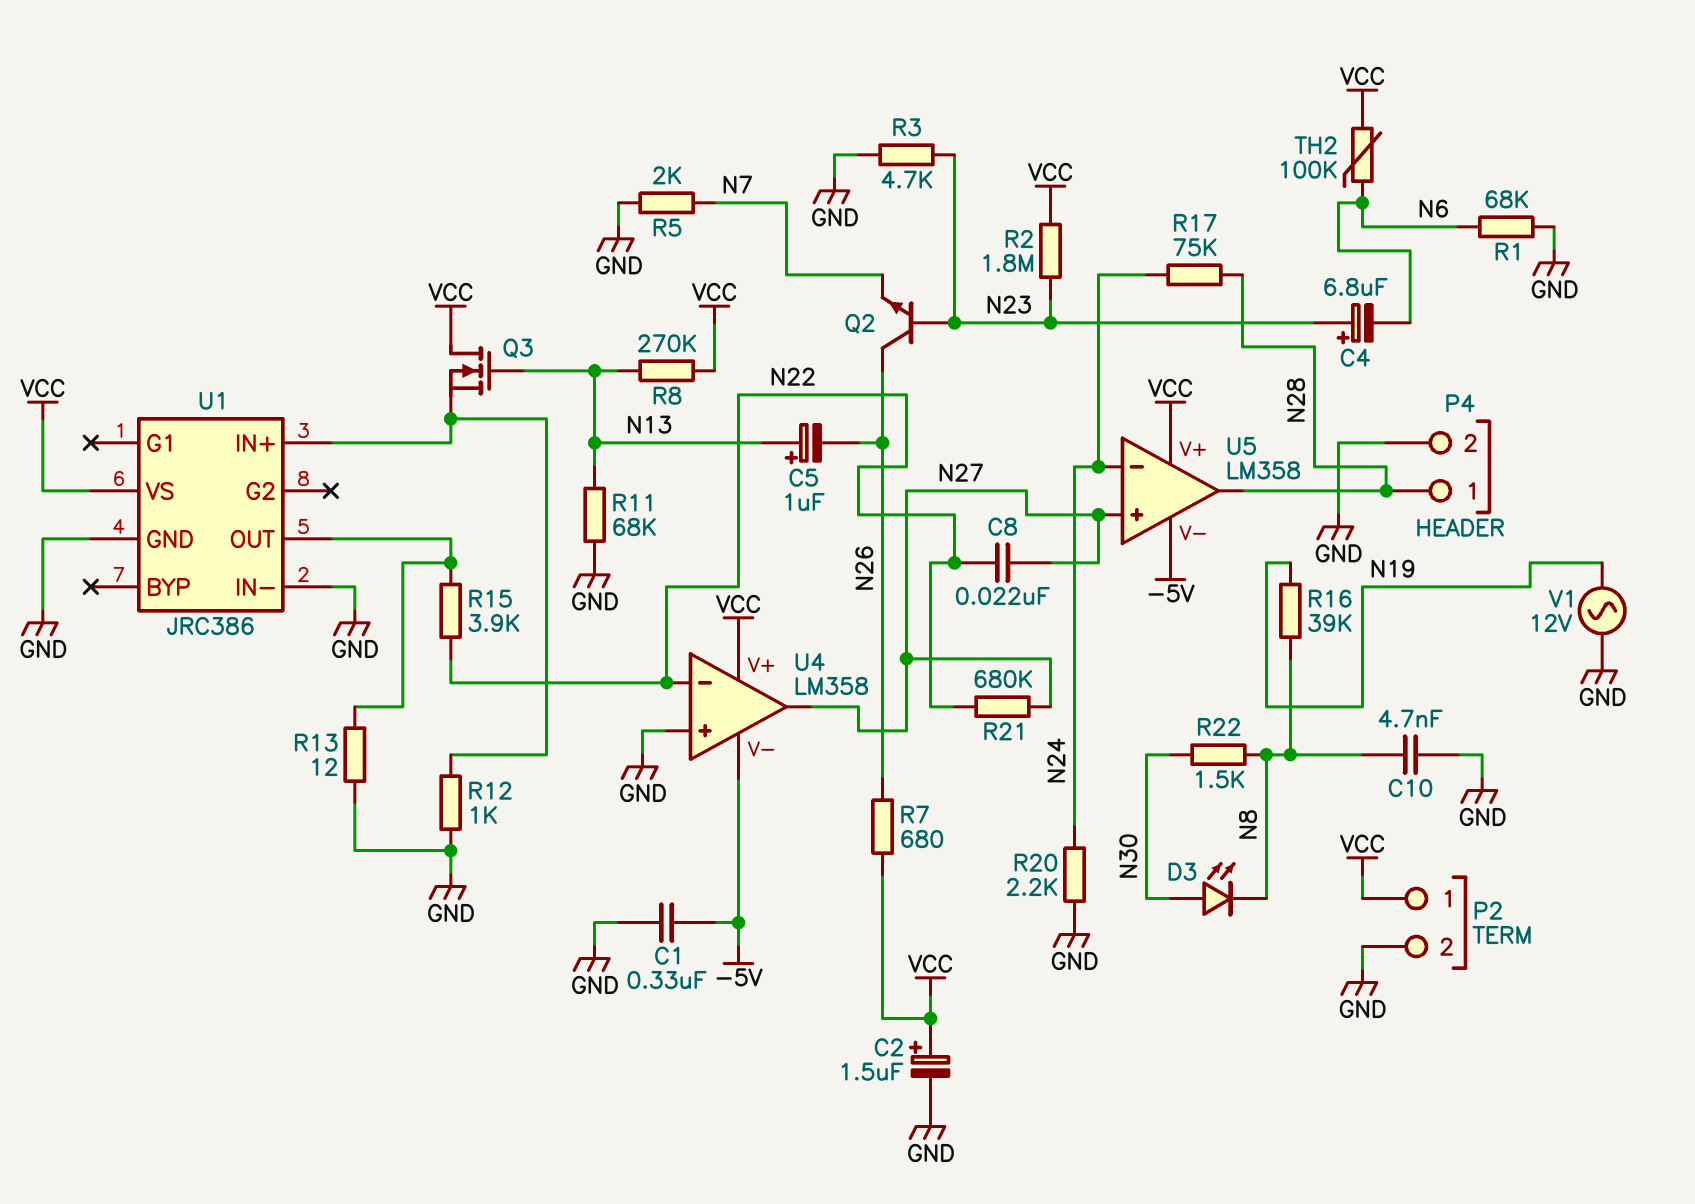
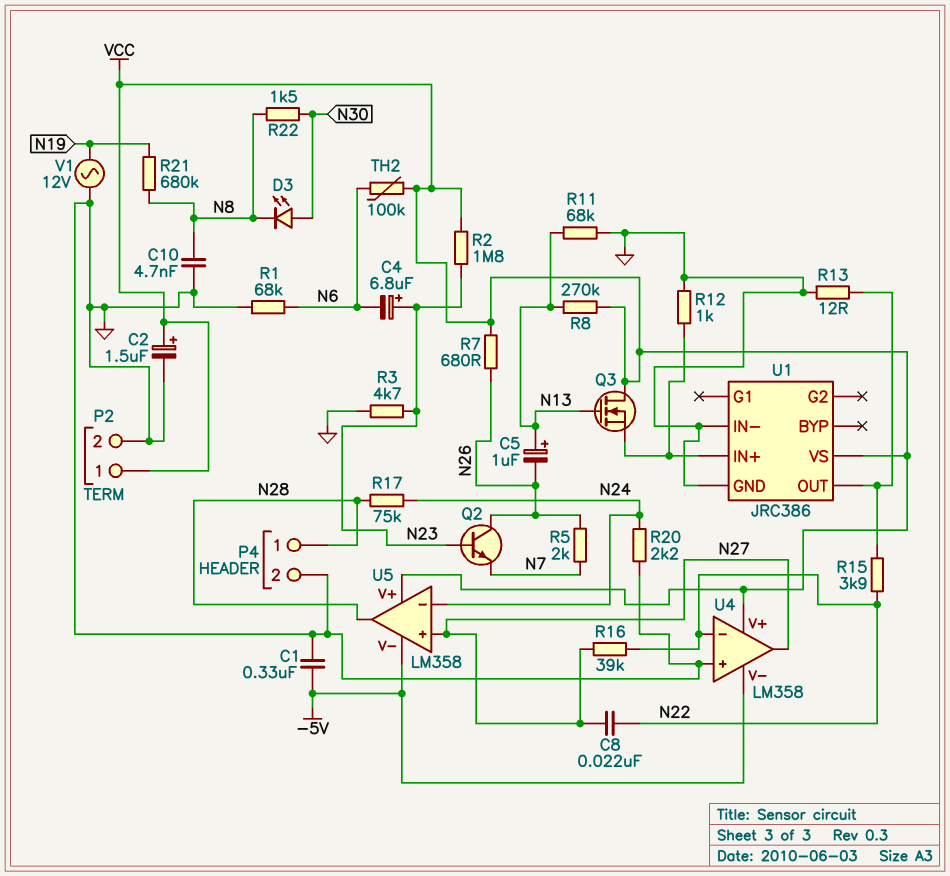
R5: 2k (GND, N7) -> 2k (N7, N26)
R16: 39k (N8, N19) -> 39k (N22, N27)
R21: 680k (N22, N27) -> 680k (N8, N19)

